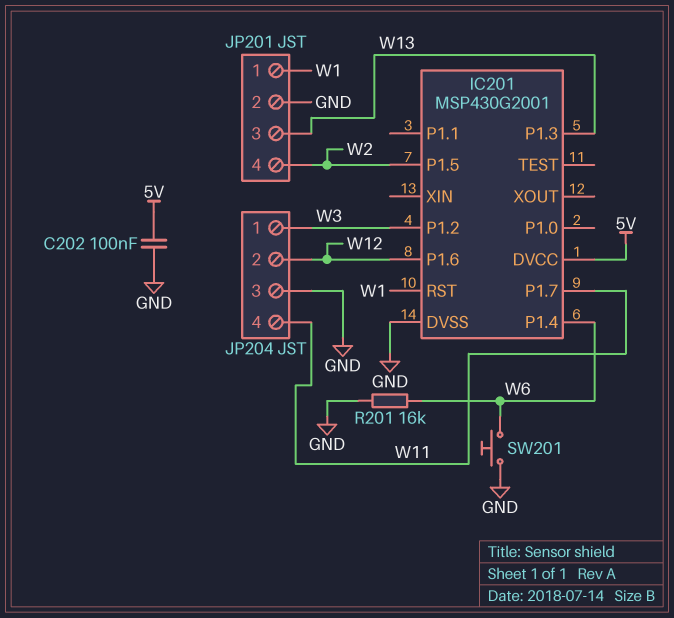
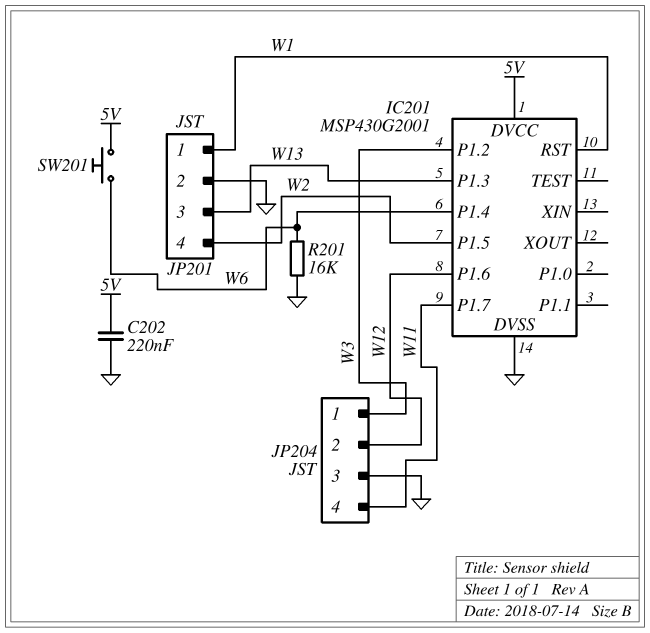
C202: 100nF (5V, GND) -> 220nF (5V, GND)
SW201: button (GND, W6) -> button (5V, W6)

